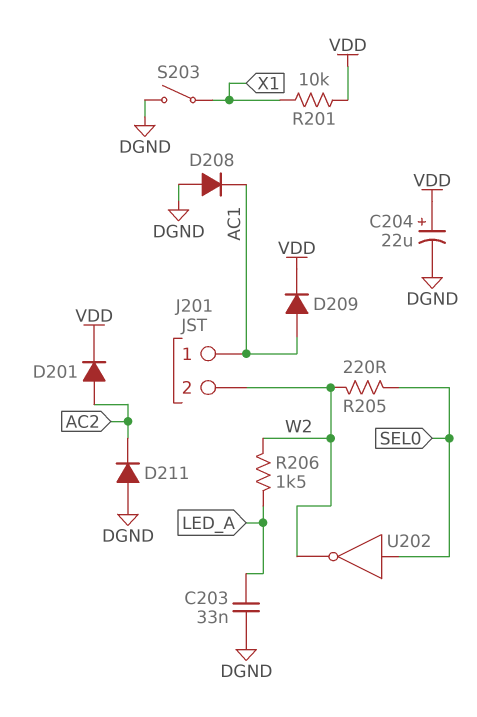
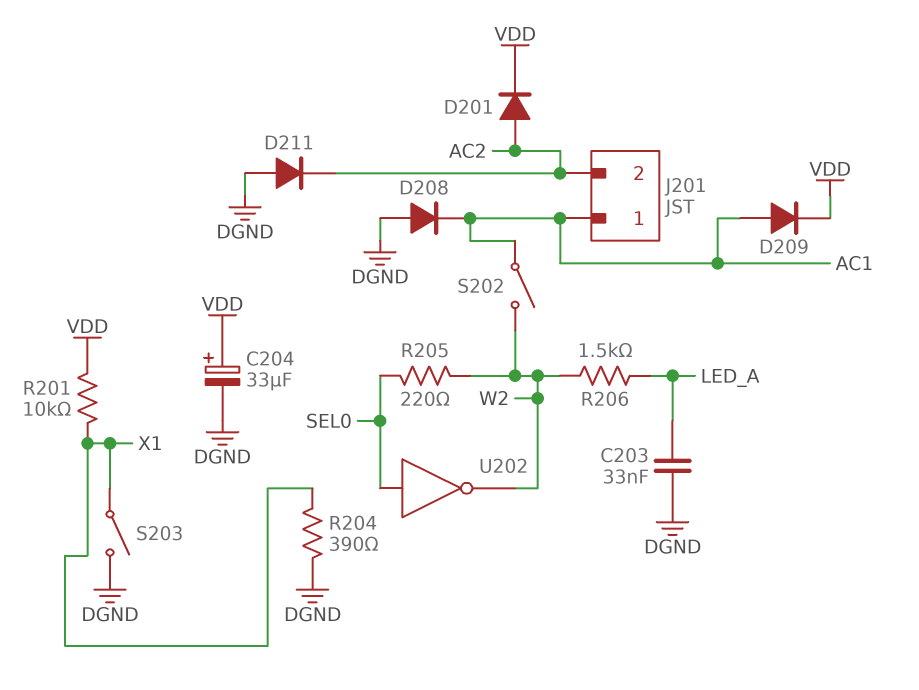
C204: 22uF (plus VDD, minus DGND) -> 33uF (plus VDD, minus DGND)
J201 pin 2: W2 -> AC2
R204: none -> 390 (DGND, X1)
S202: none -> switch (AC1, W2)

